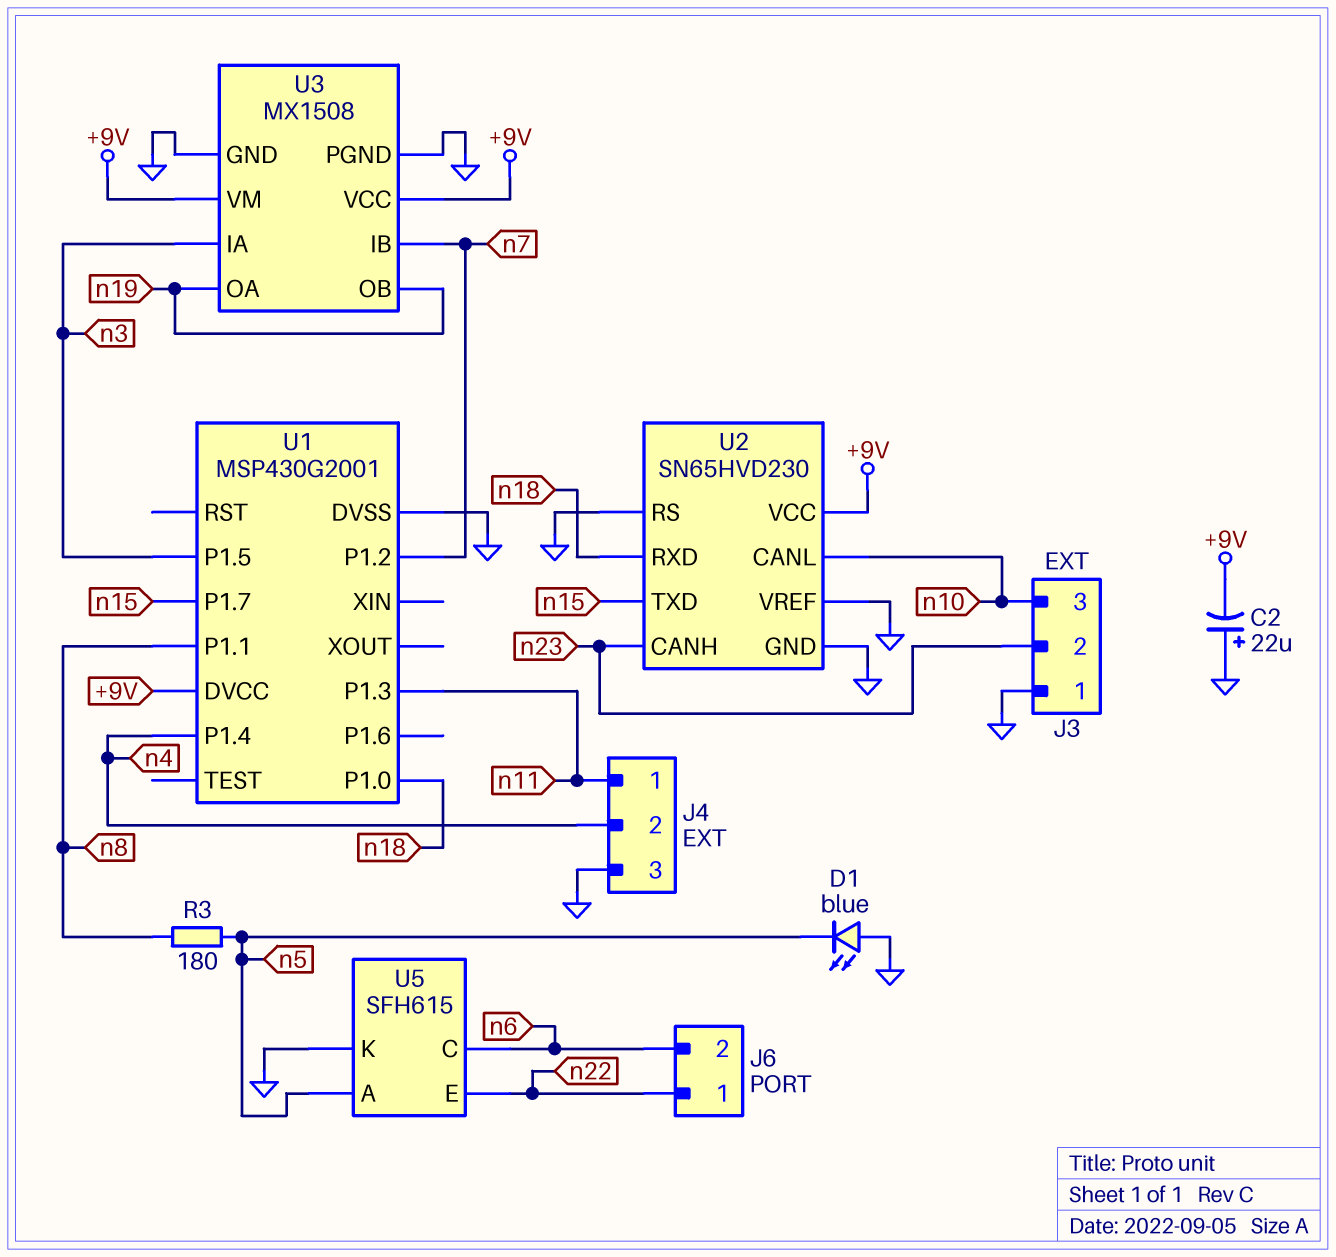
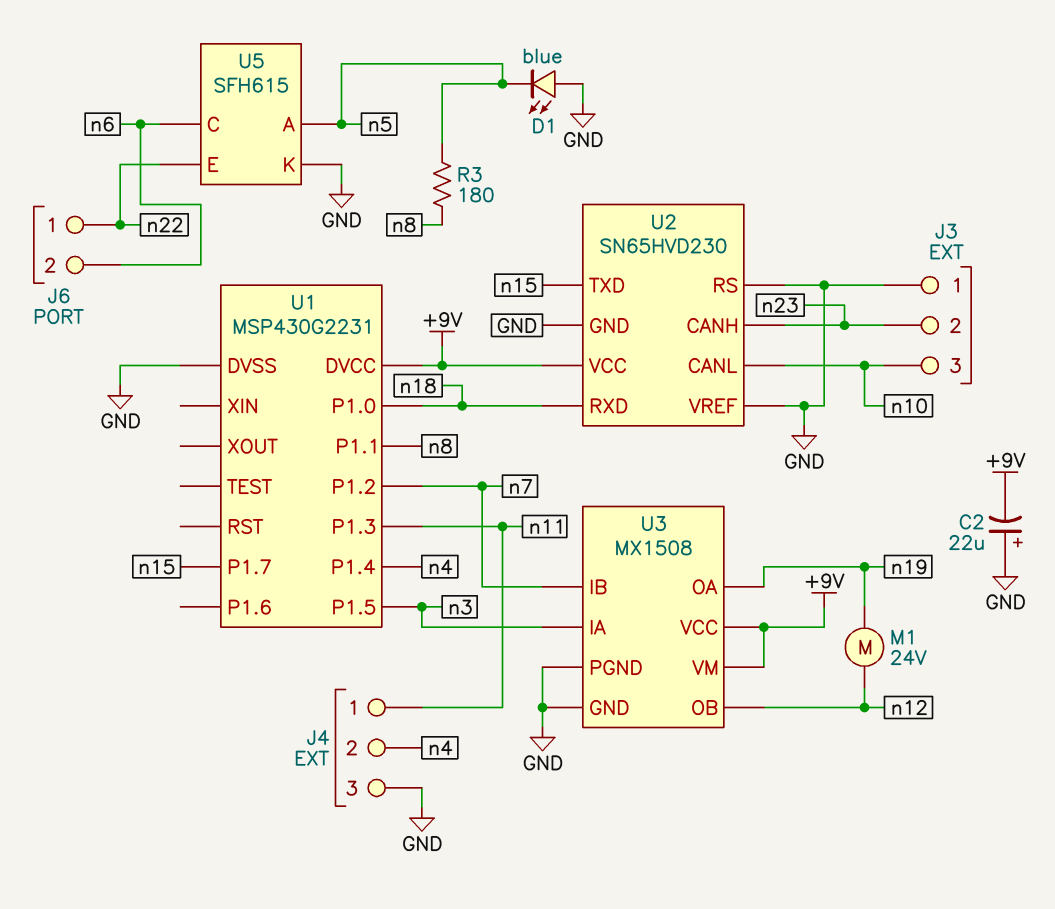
M1: none -> motor 24V (n12, n19)
U1: MSP430G2001 -> MSP430G2231
U3 pin OB: n19 -> n12

